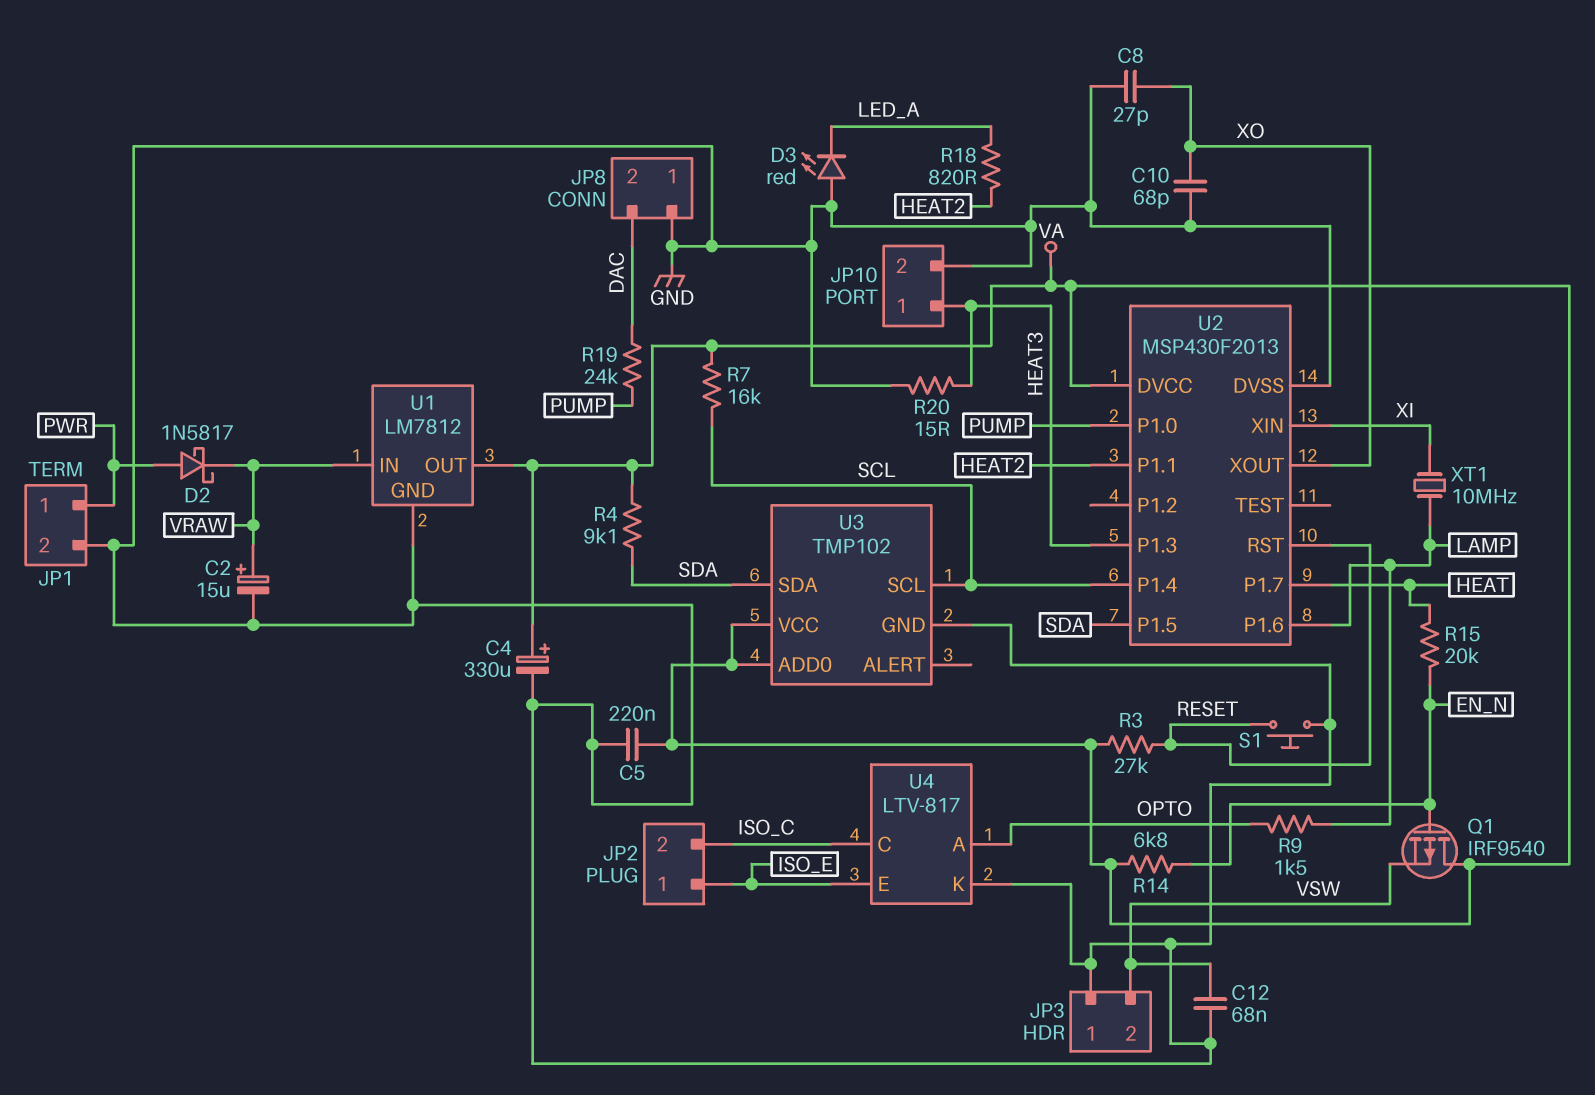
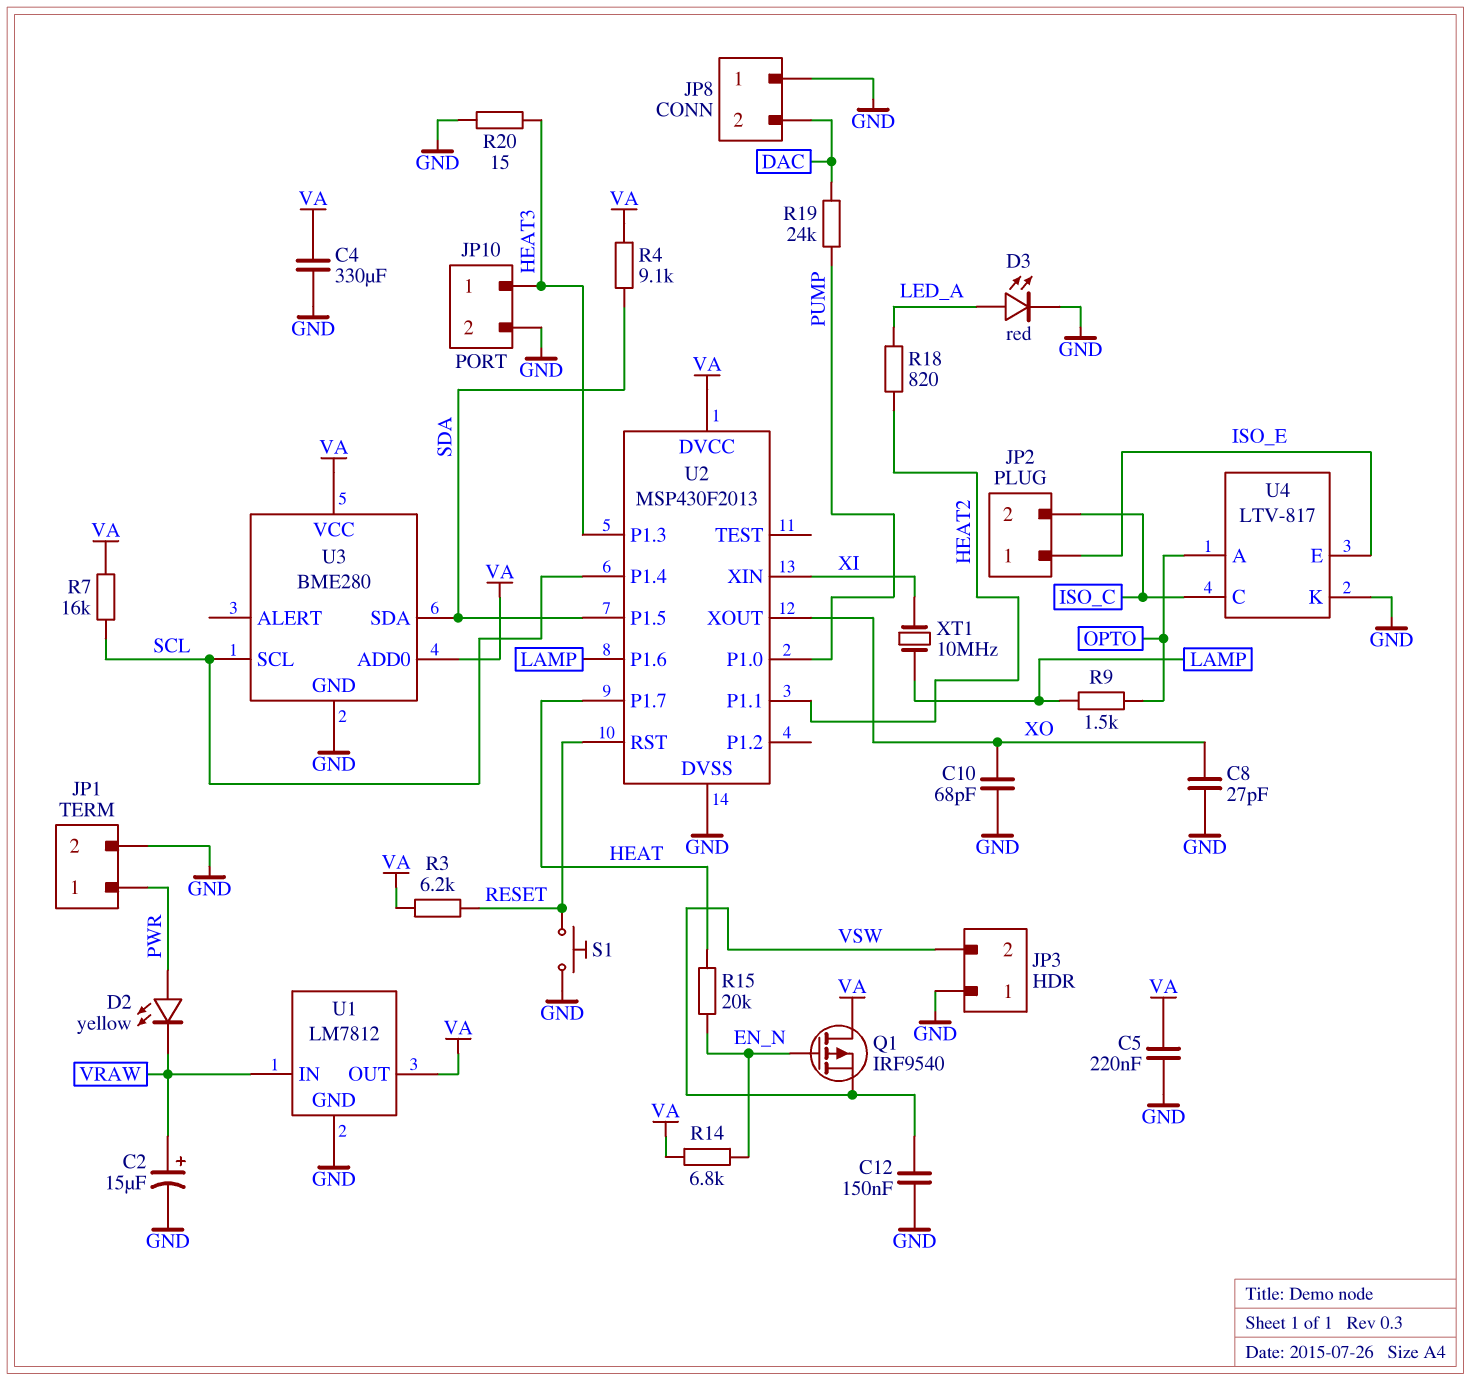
C4: 330uF (plus VA, minus GND) -> 330uF (GND, VA)
C12: 68nF (GND, VSW) -> 150nF (GND, VSW)
D2: schottky 1N5817 (A PWR, K VRAW) -> LED yellow (A PWR, K VRAW)
D3: LED red (A GND, K LED_A) -> LED red (A LED_A, K GND)
R3: 27k (RESET, VA) -> 6.2k (RESET, VA)
U3: TMP102 -> BME280

